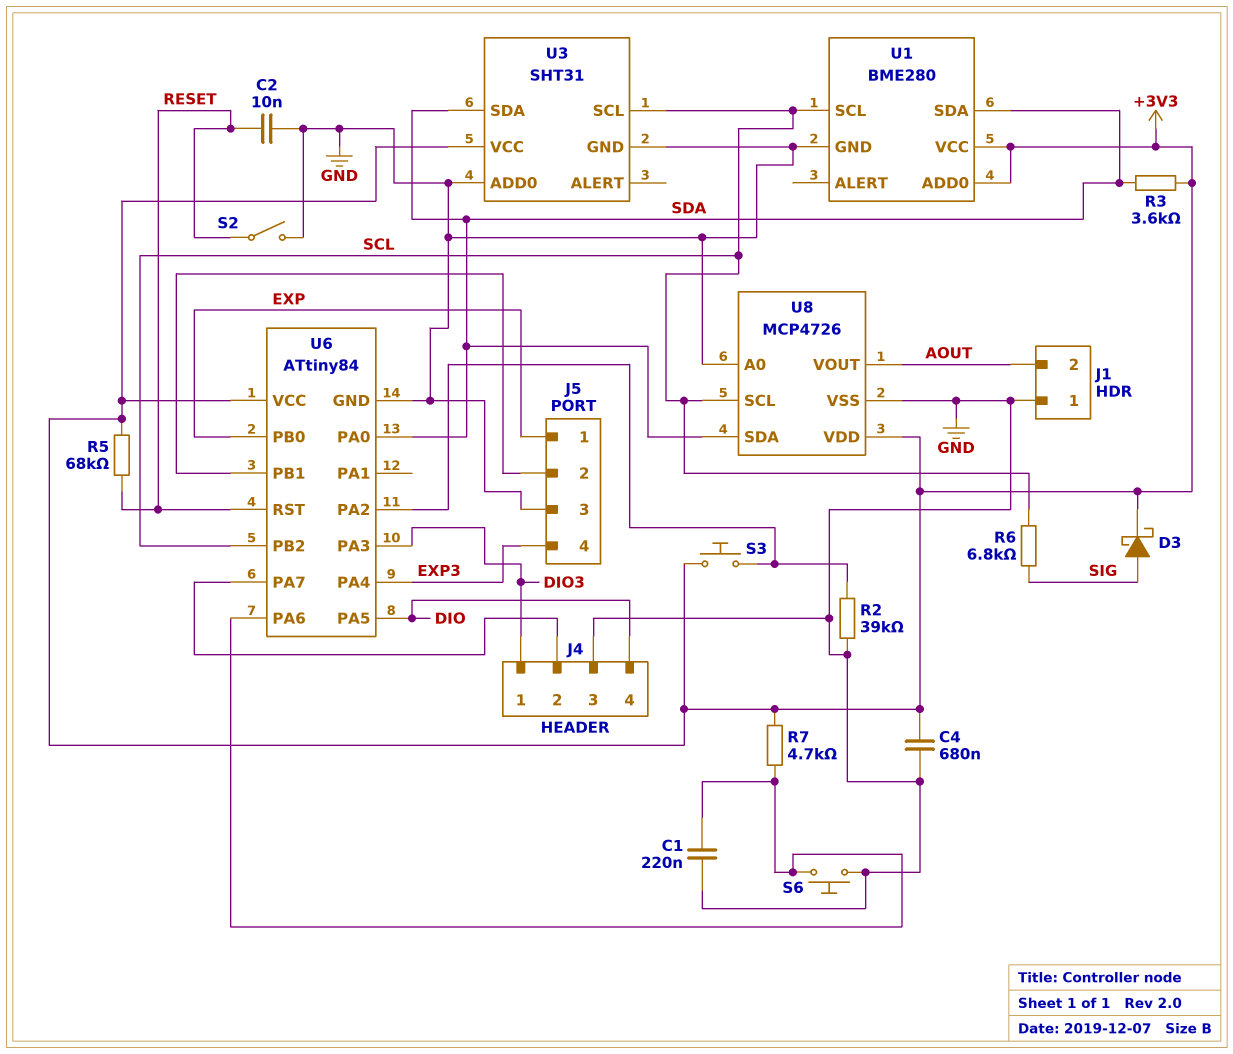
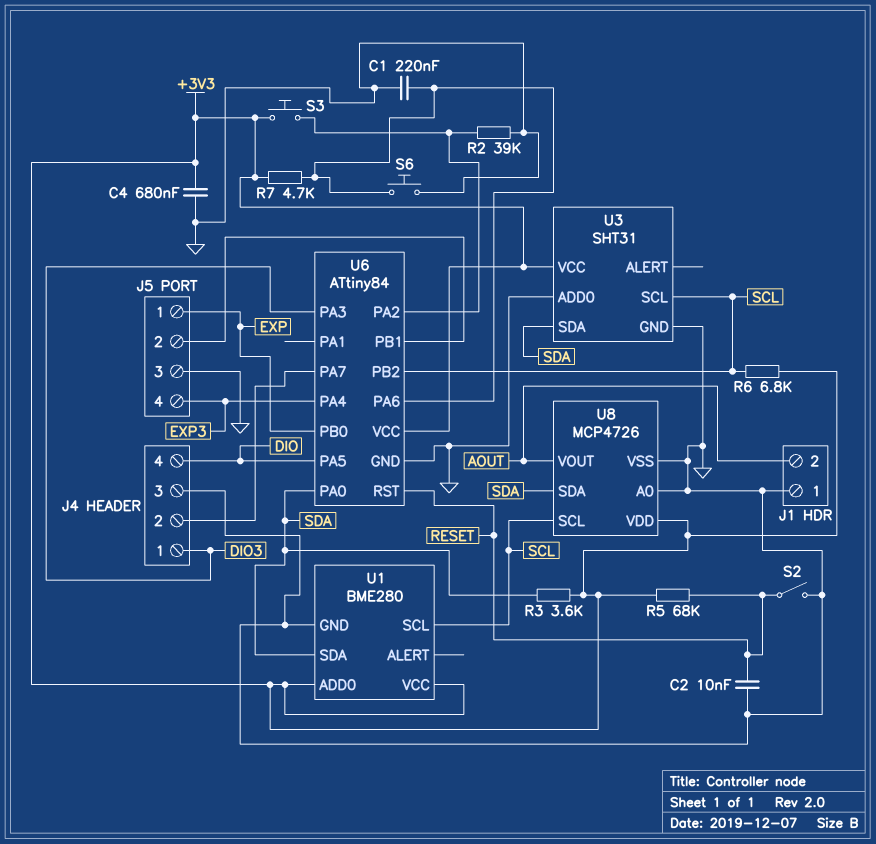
D3: schottky (A SIG, K +3V3) -> none
R6: 6.8k (SCL, SIG) -> 6.8k (+3V3, SCL)

